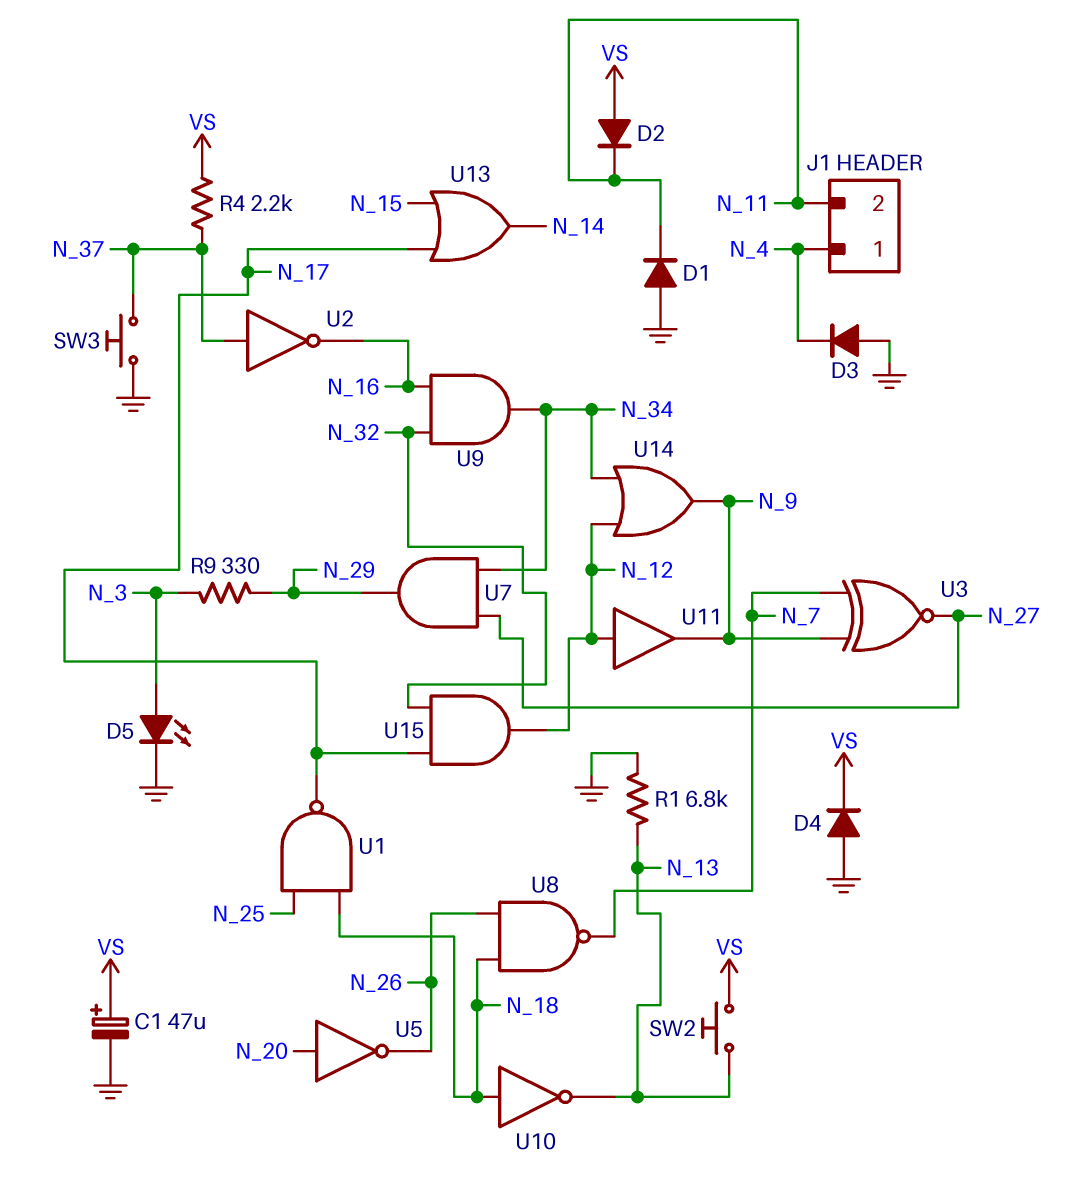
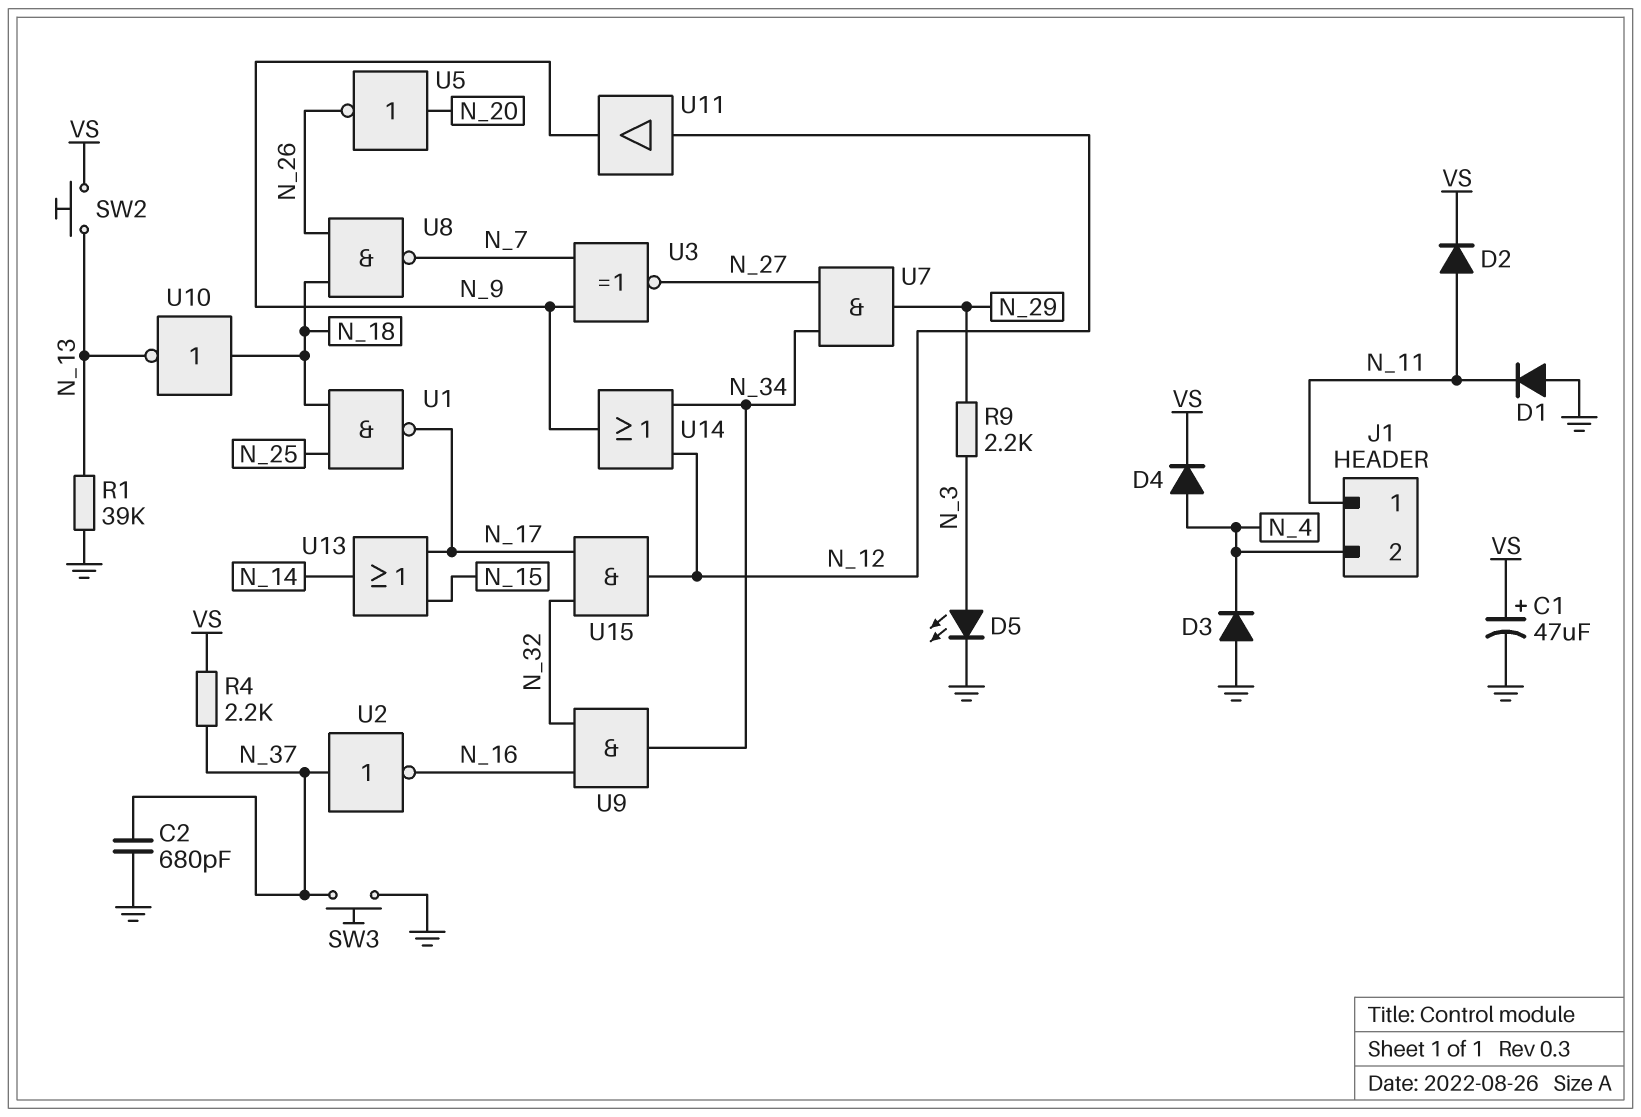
C2: none -> 680pF (GND, N_37)
D2: diode (A VS, K N_11) -> diode (A N_11, K VS)
D4: diode (A GND, K VS) -> diode (A N_4, K VS)
J1 pin 1: N_4 -> N_11
J1 pin 2: N_11 -> N_4
R1: 6.8k (GND, N_13) -> 39k (GND, N_13)
R9: 330 (N_3, N_29) -> 2.2k (N_3, N_29)

